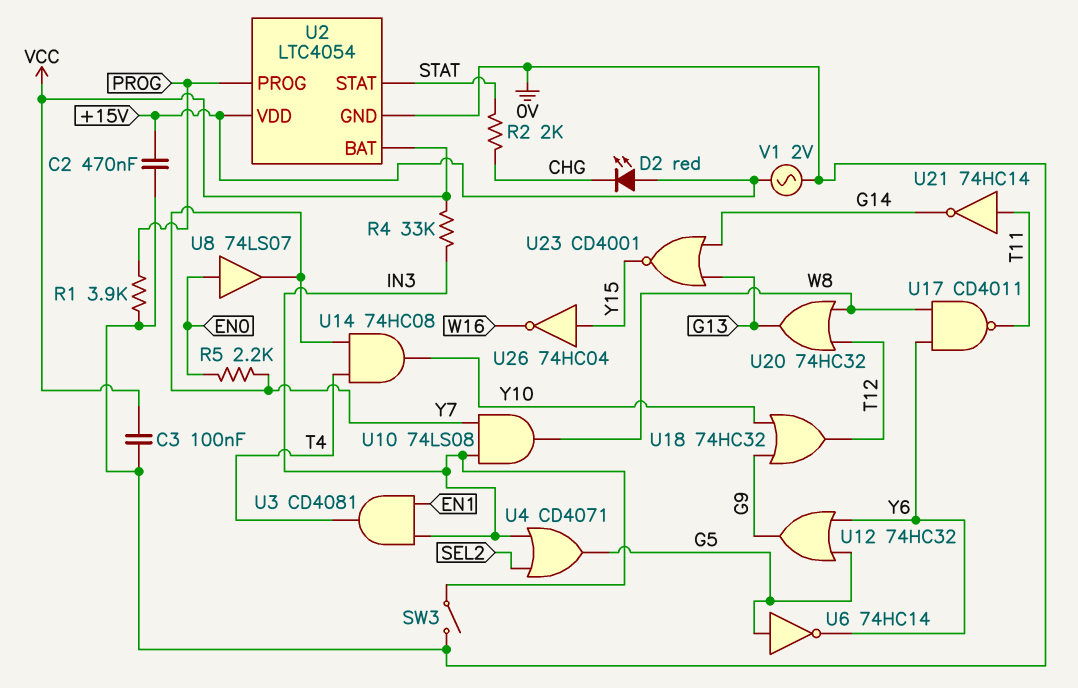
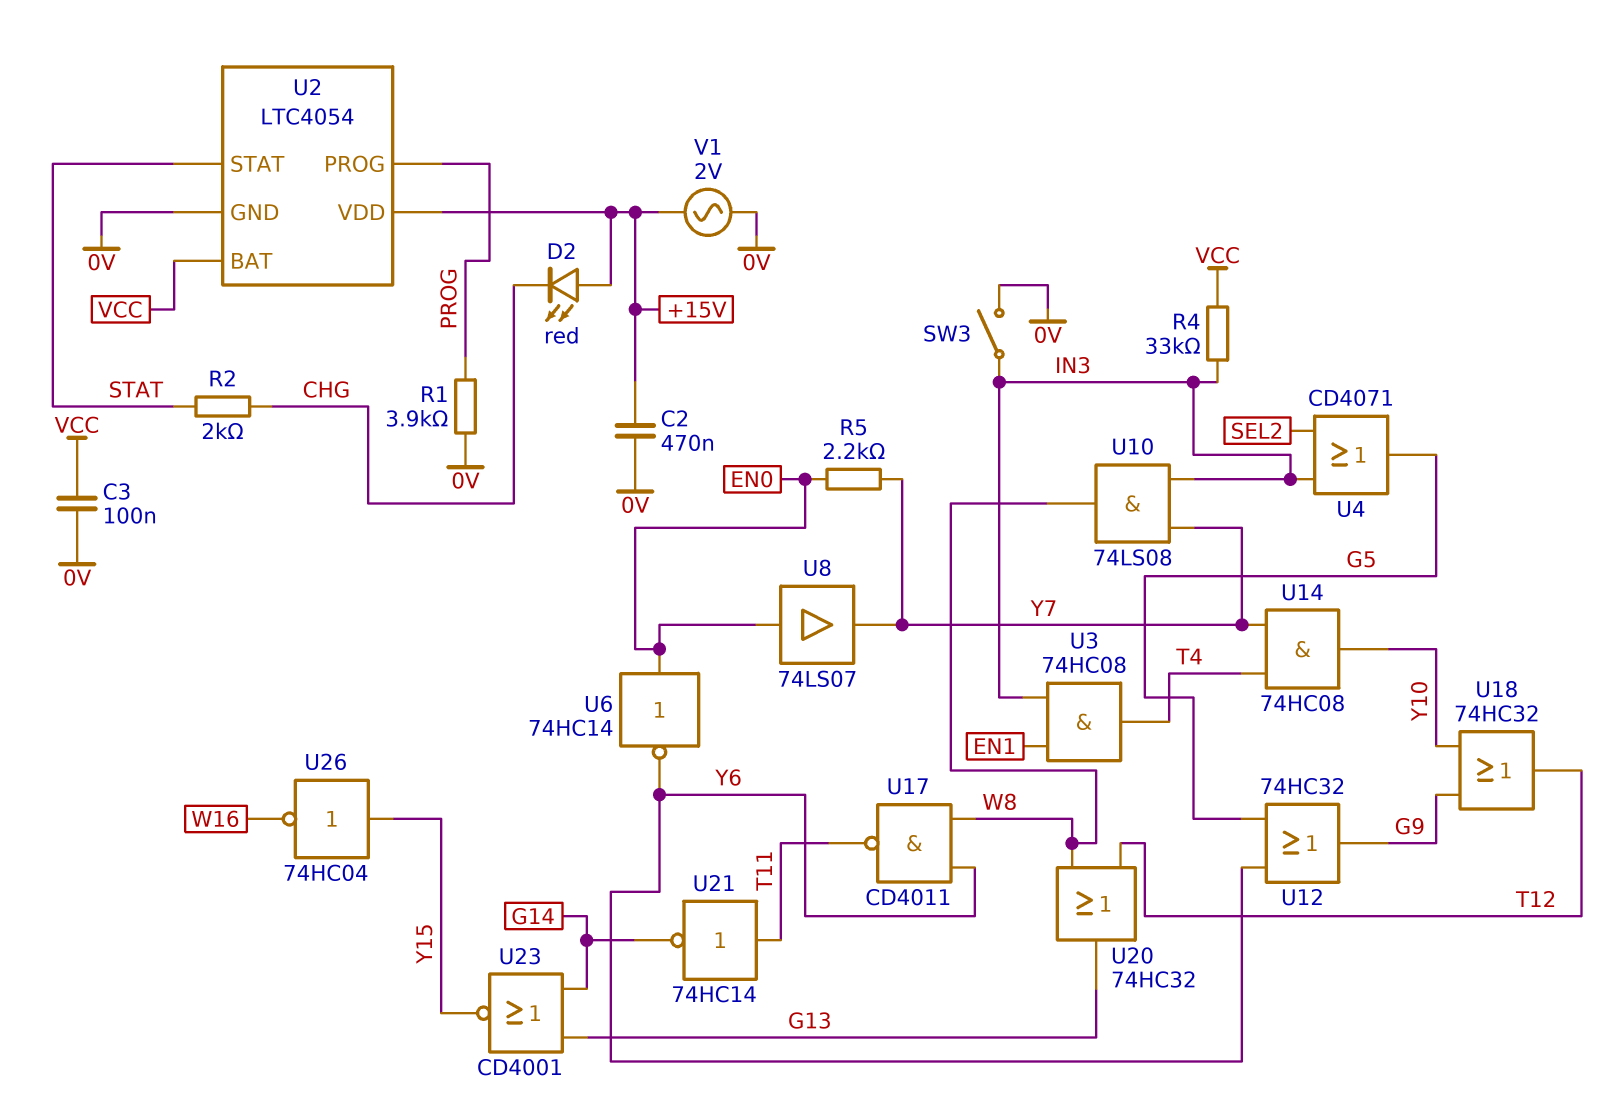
U3: AND CD4081 (in EN1, in IN3, out T4) -> AND 74HC08 (in EN1, in IN3, out T4)
U6: NOT 74HC14 (in G5, out Y6) -> NOT 74HC14 (in EN0, out Y6)

